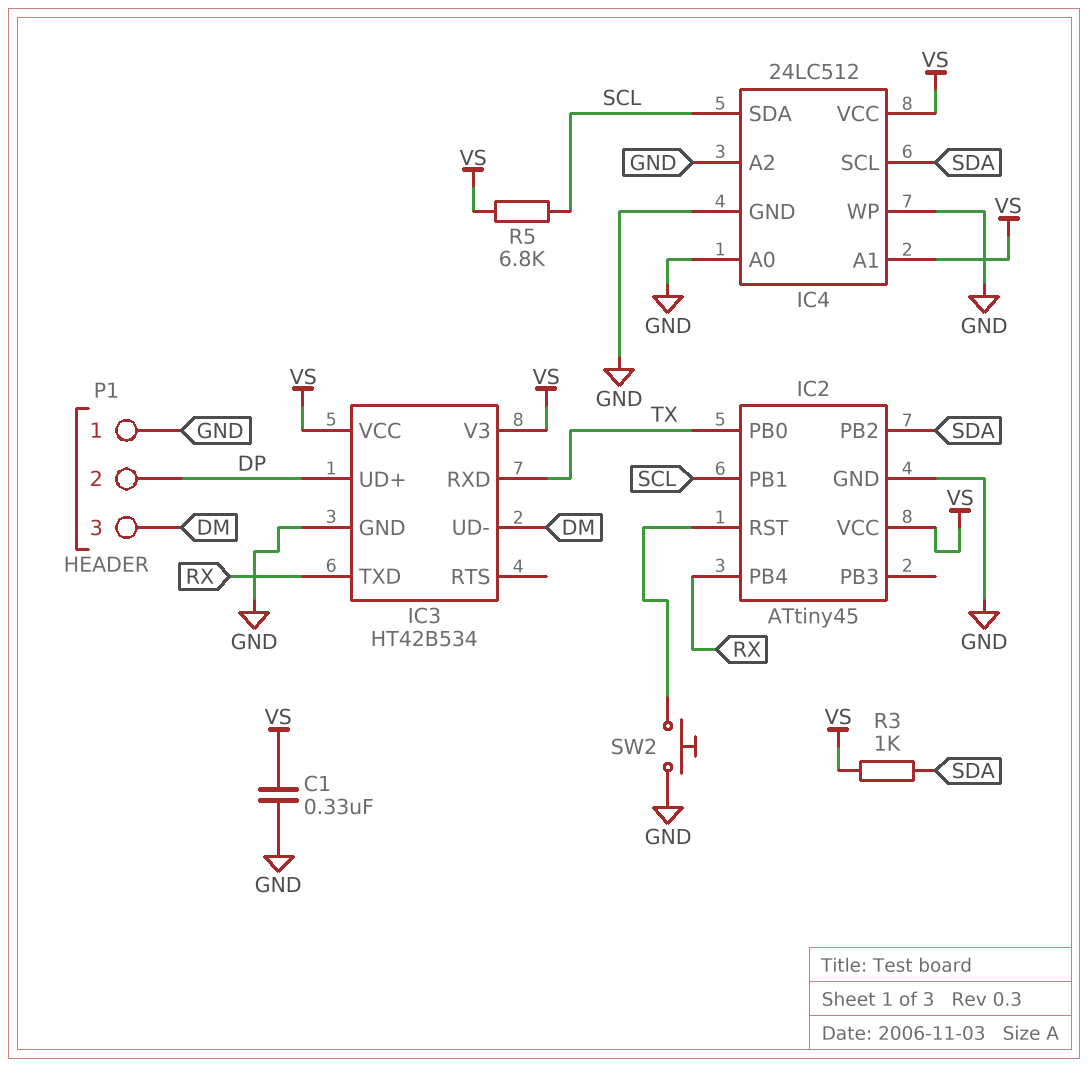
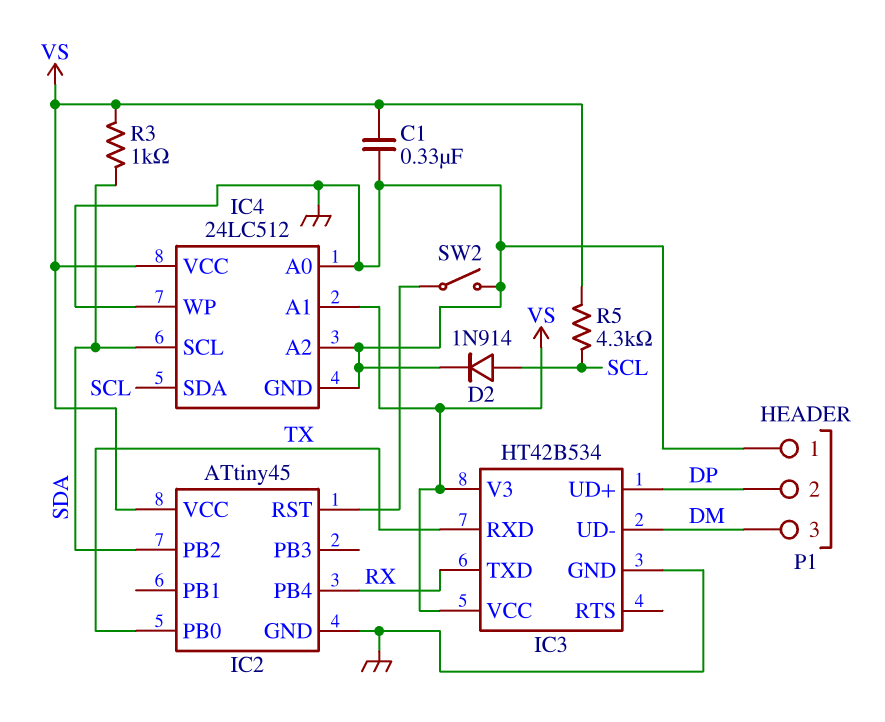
D2: none -> diode 1N914 (A SCL, K GND)
IC2 pin PB1: SCL -> none
R5: 6.8k (SCL, VS) -> 4.3k (SCL, VS)
SW2: button (GND, IC2/RST) -> switch (GND, IC2/RST)

